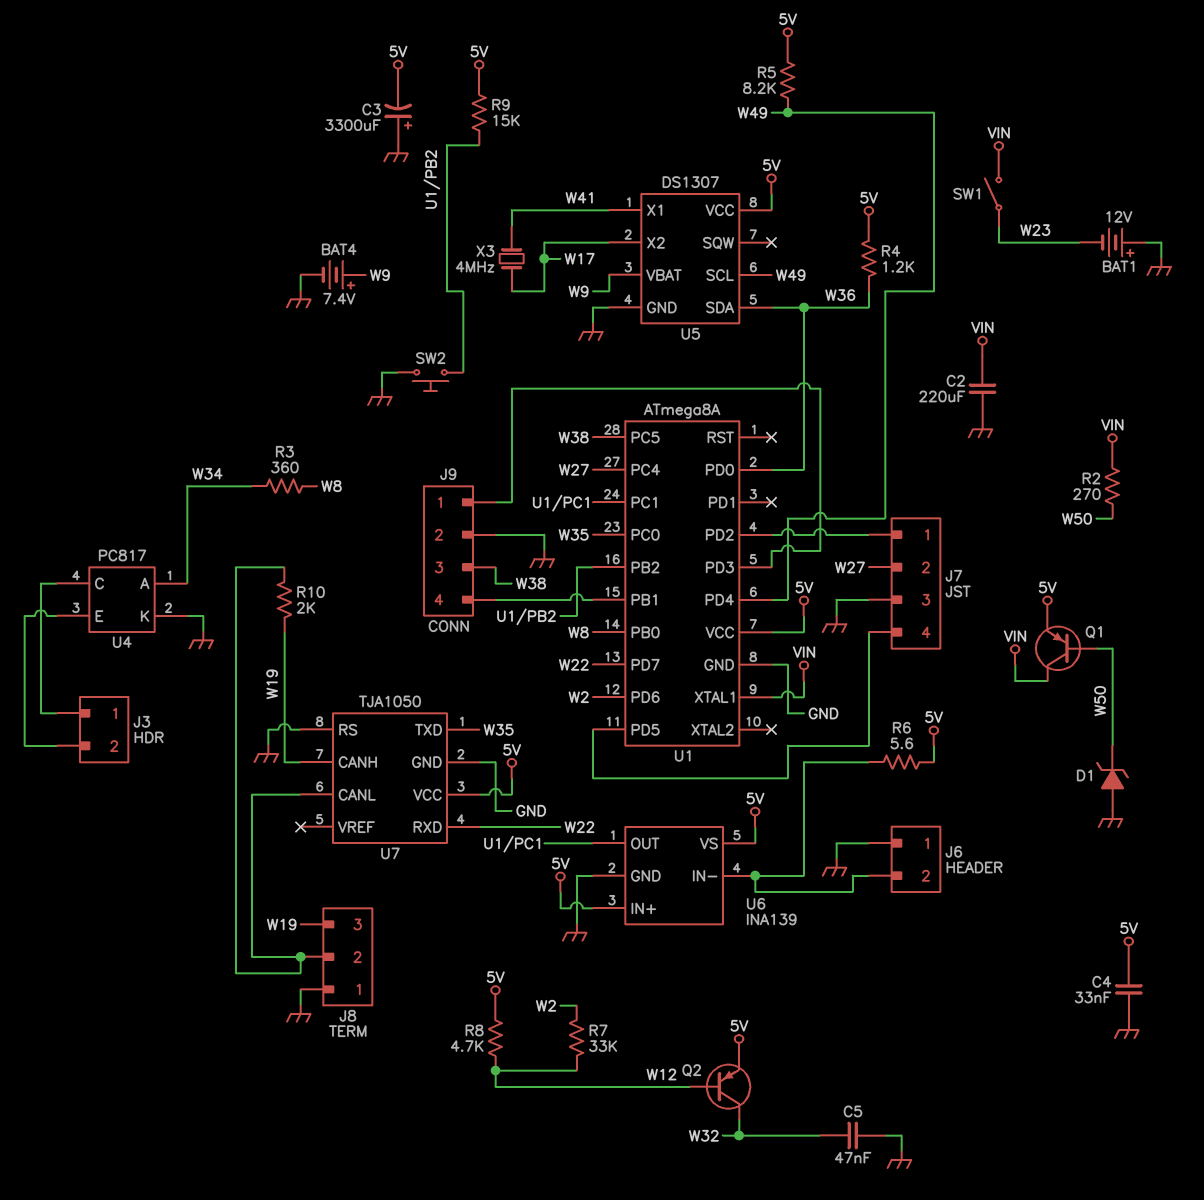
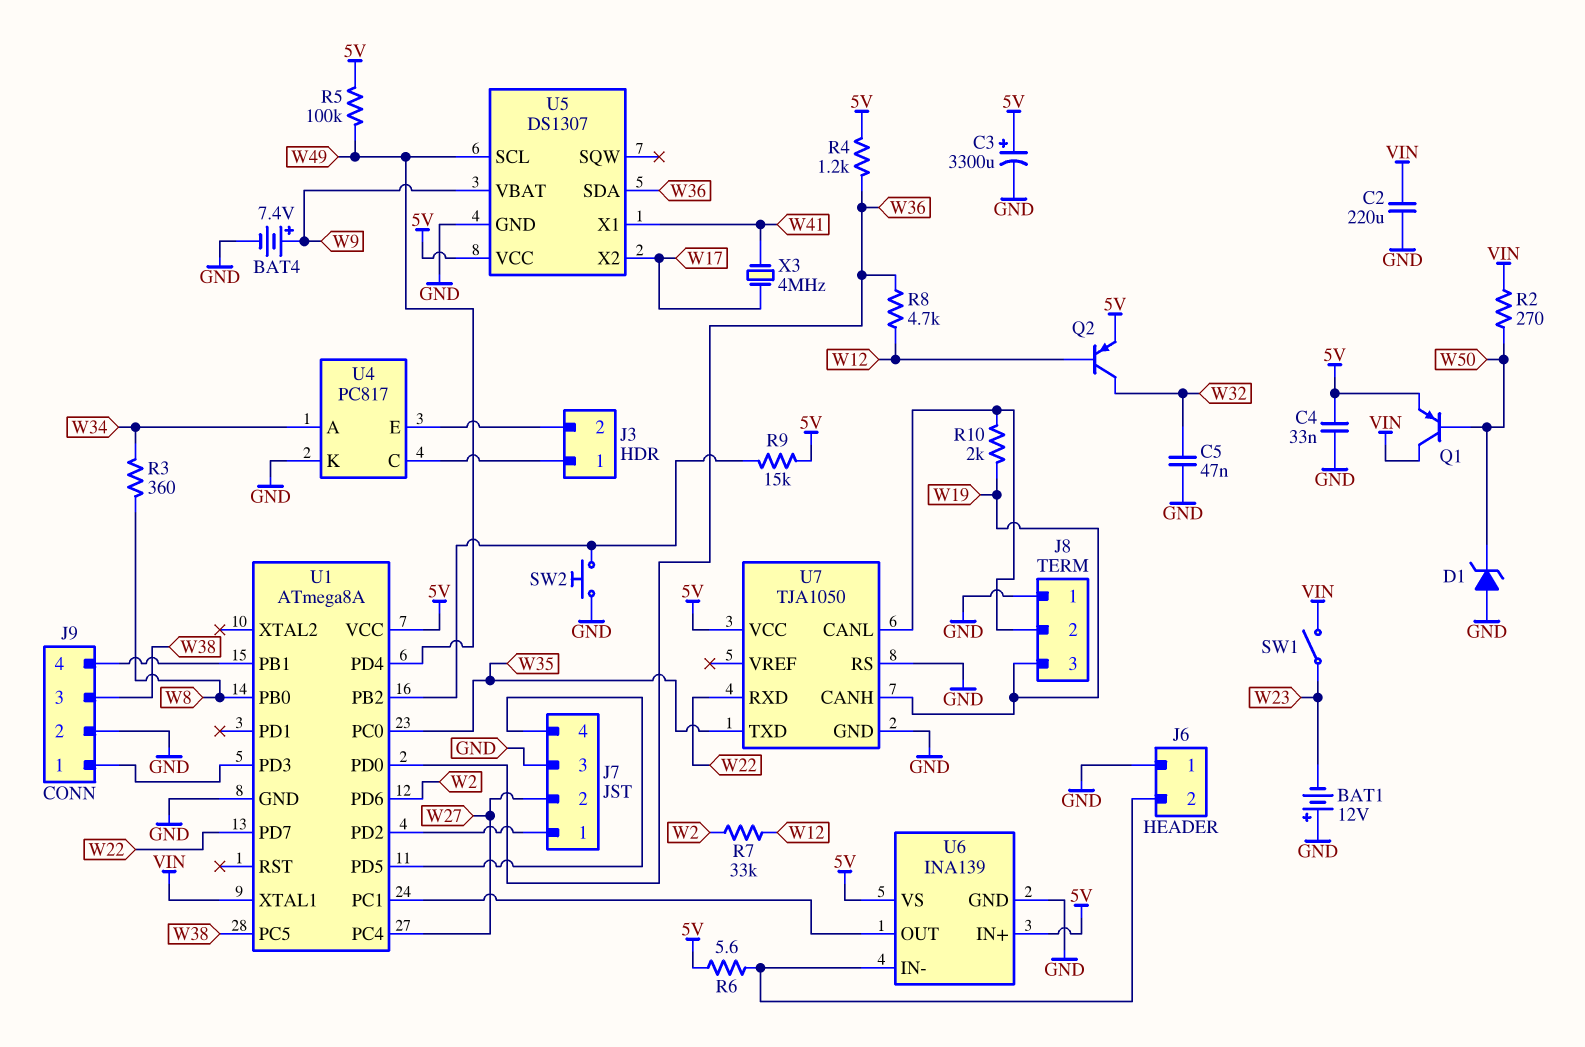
C3: 3300uF (plus GND, minus 5V) -> 3300uF (plus 5V, minus GND)
R5: 8.2k (5V, W49) -> 100k (5V, W49)
R8: 4.7k (5V, W12) -> 4.7k (W12, W36)

